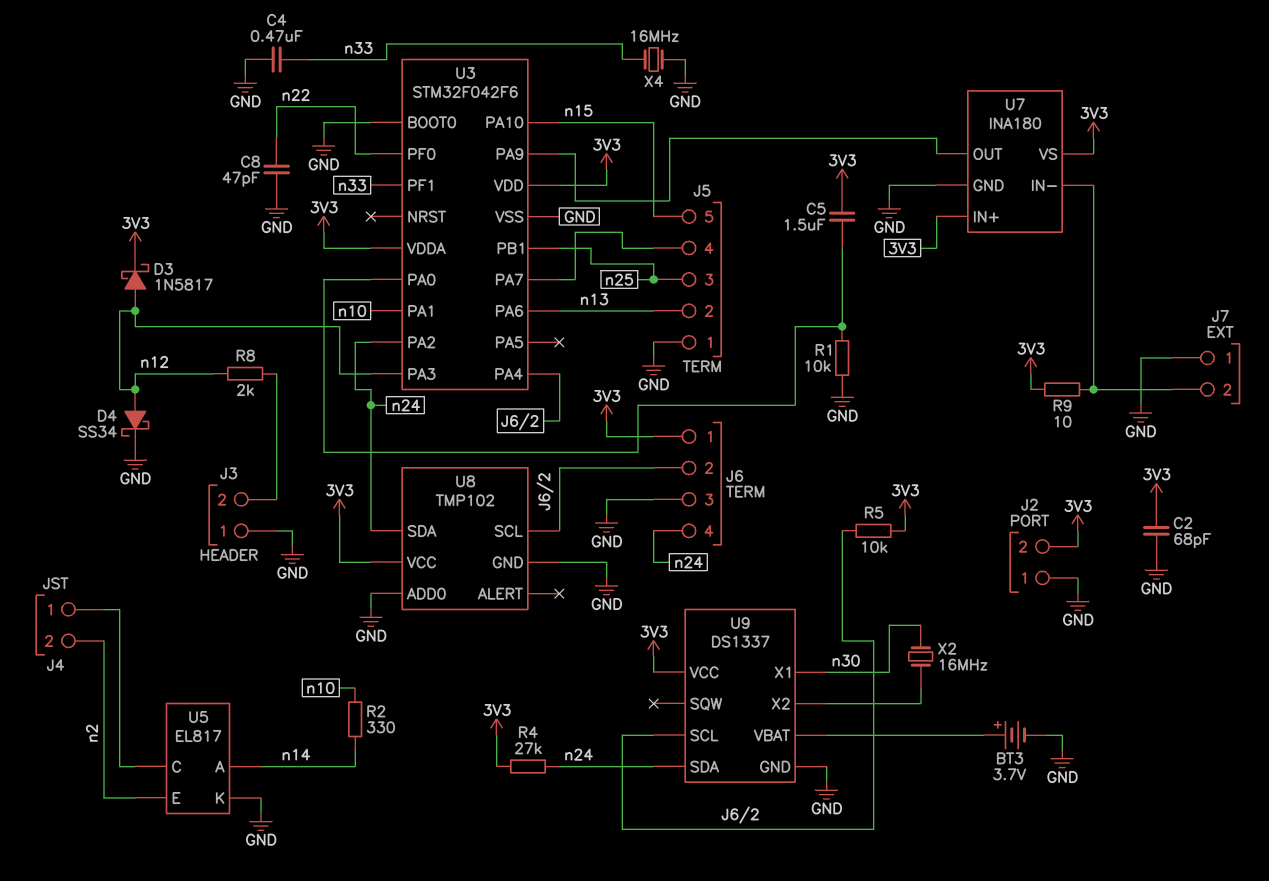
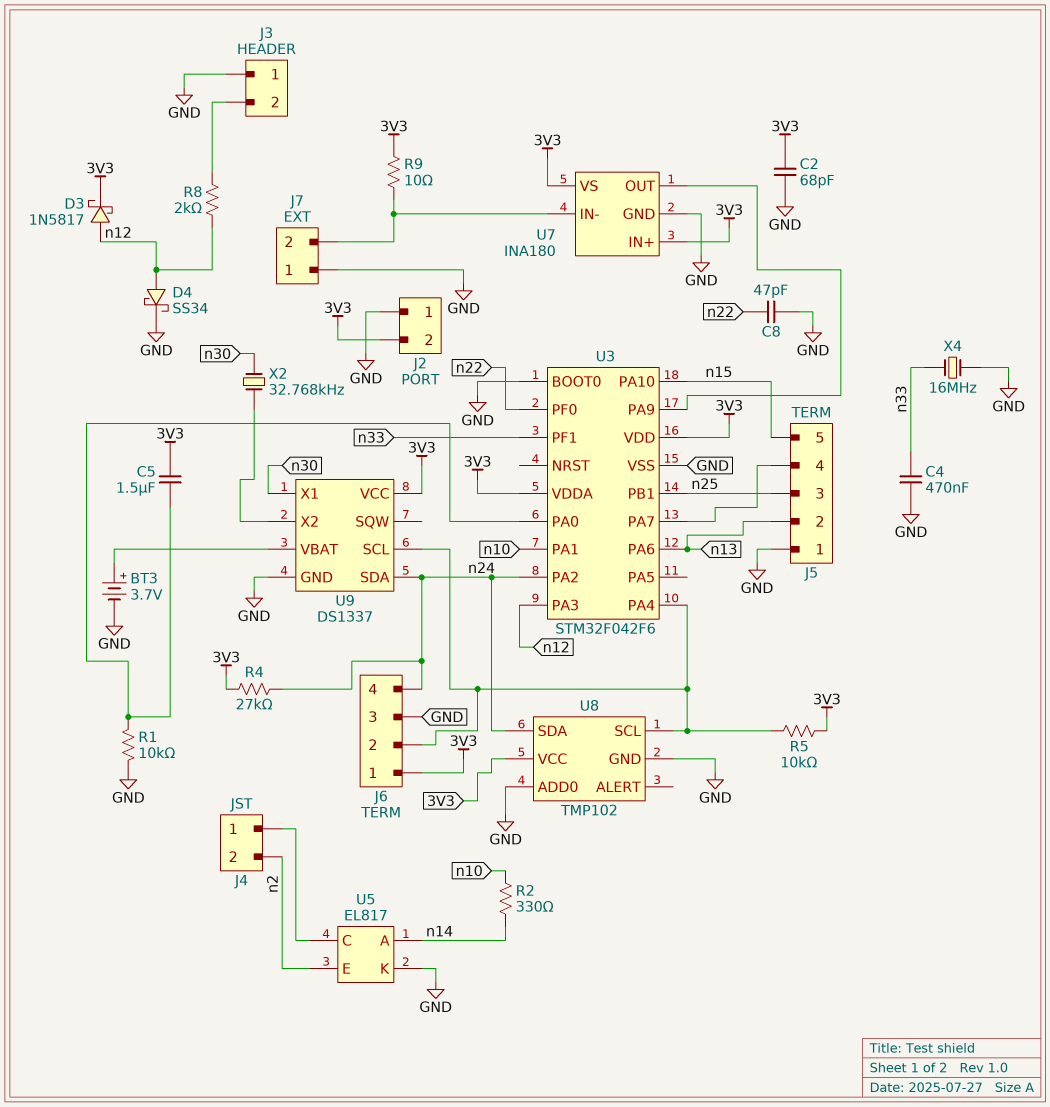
X2: 16MHz (U9/X2, n30) -> 32.768kHz (U9/X2, n30)

